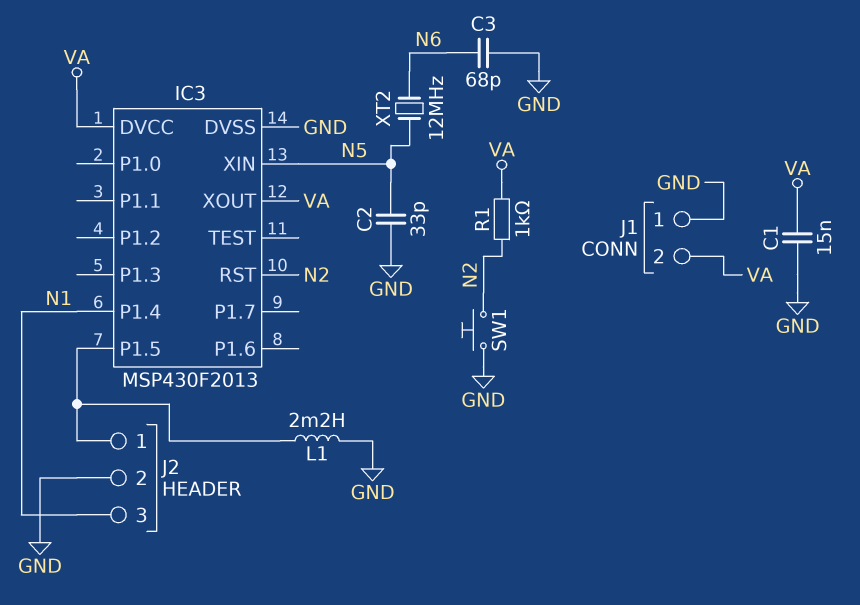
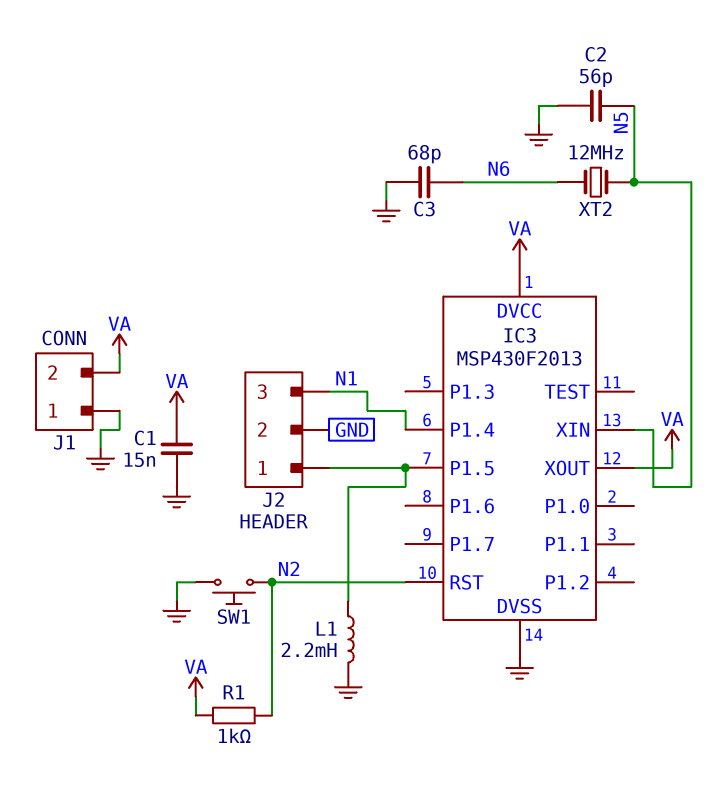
C2: 33pF (GND, N5) -> 56pF (GND, N5)

